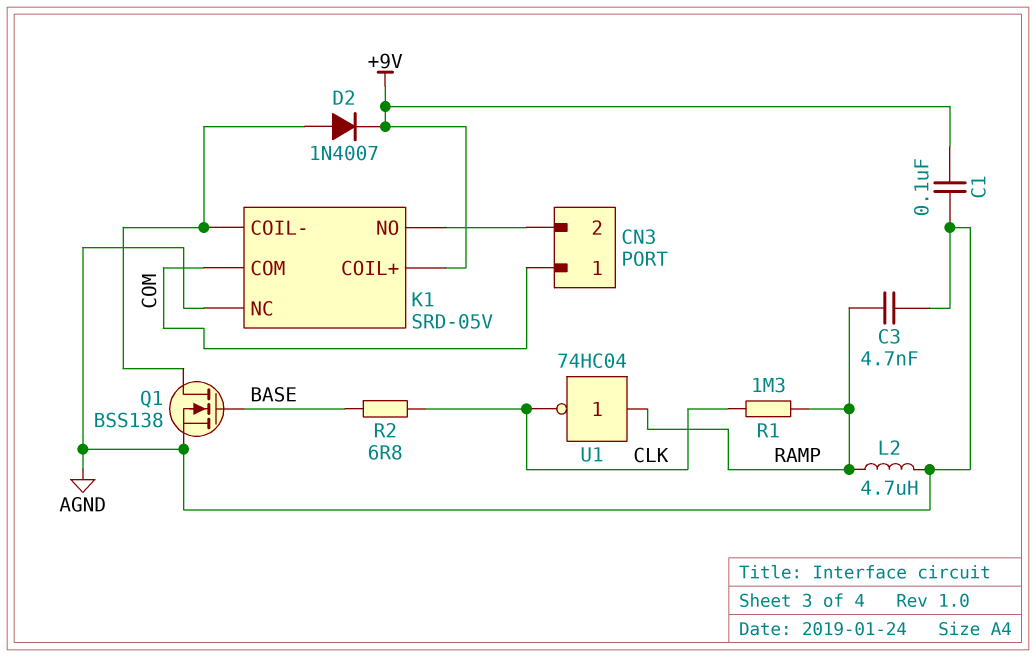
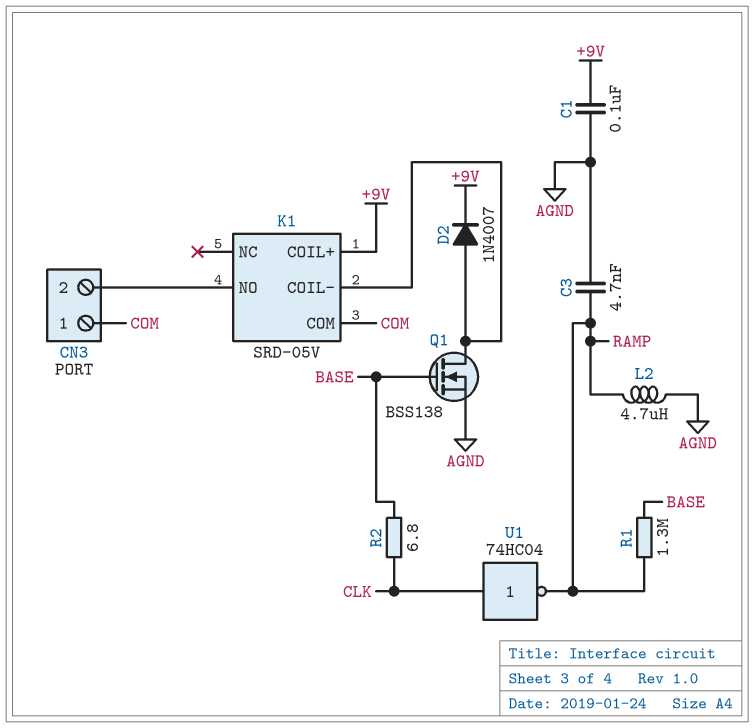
K1 pin NC: AGND -> none
R1: 1.3M (CLK, RAMP) -> 1.3M (BASE, RAMP)
U1: NOT 74HC04 (in RAMP, out CLK) -> NOT 74HC04 (in CLK, out RAMP)

